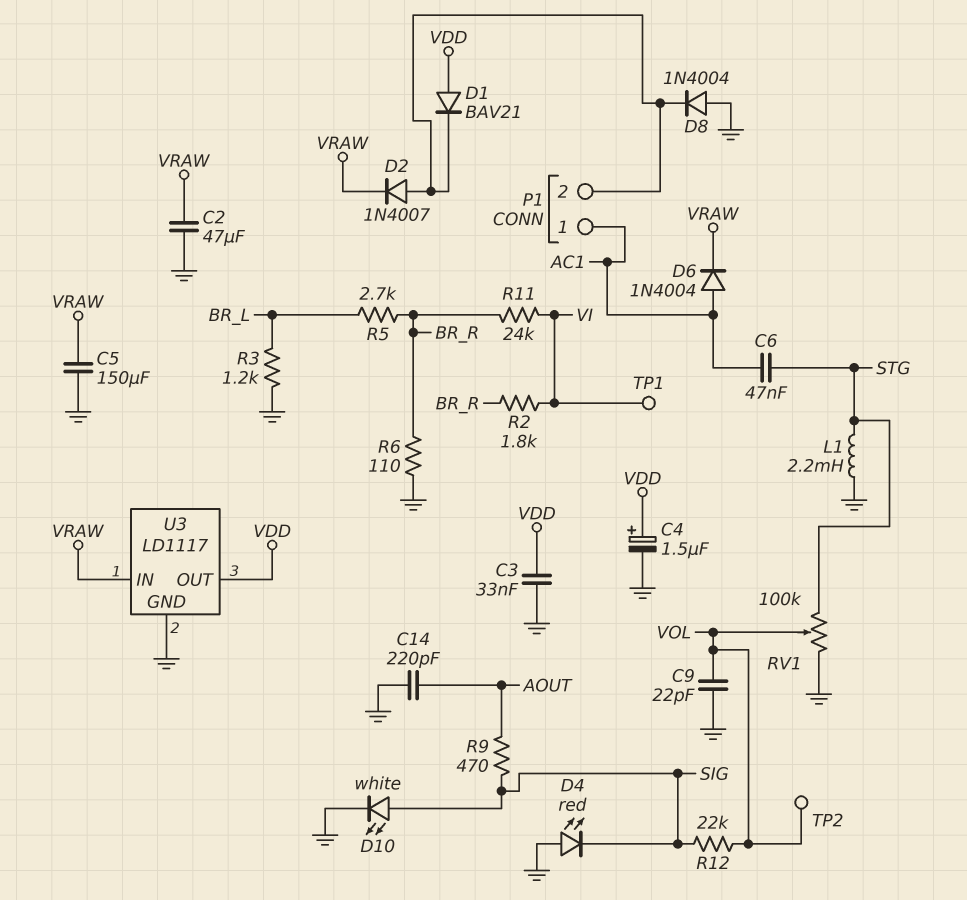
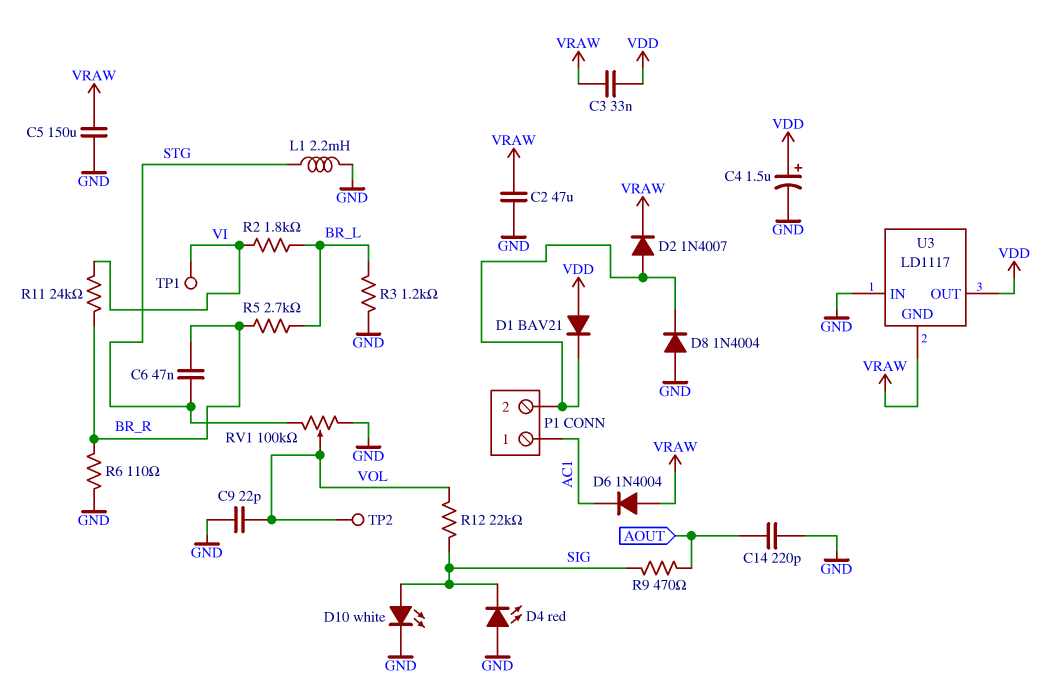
C3: 33nF (GND, VDD) -> 33nF (VDD, VRAW)
C6: 47nF (AC1, STG) -> 47nF (BR_R, STG)
D6: diode 1N4004 (A AC1, K VRAW) -> diode 1N4004 (A VRAW, K AC1)
R2: 1.8k (BR_R, VI) -> 1.8k (BR_L, VI)
U3 pin GND: GND -> VRAW
U3 pin IN: VRAW -> GND

